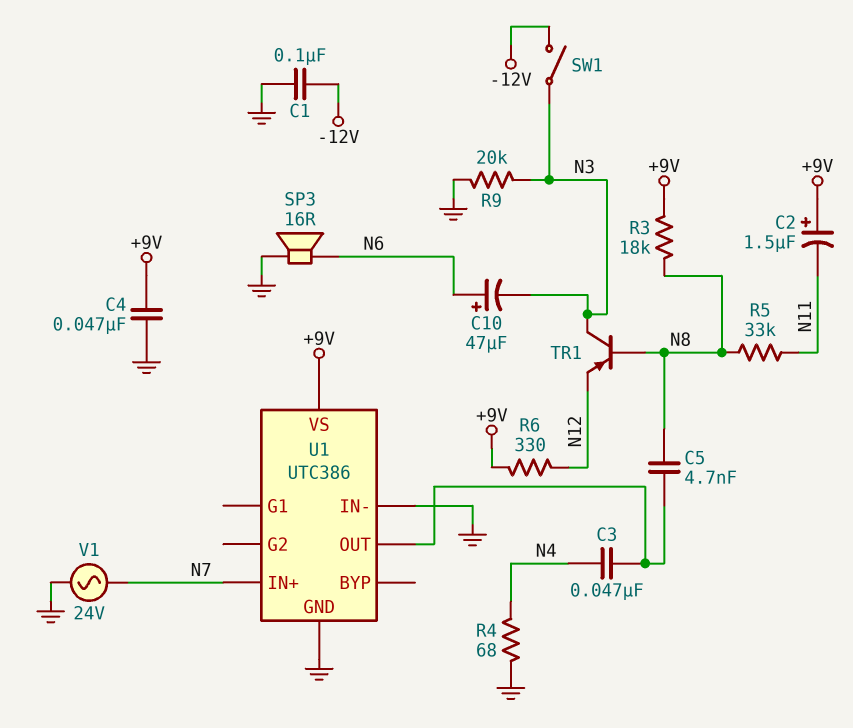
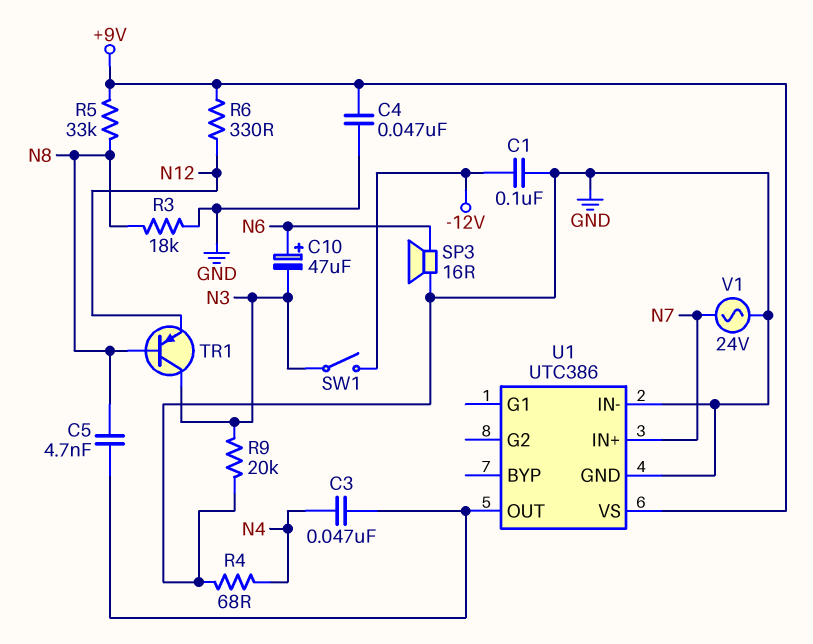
C2: 1.5uF (plus +9V, minus N11) -> none
R3: 18k (+9V, N8) -> 18k (GND, N8)
R5: 33k (N8, N11) -> 33k (+9V, N8)

